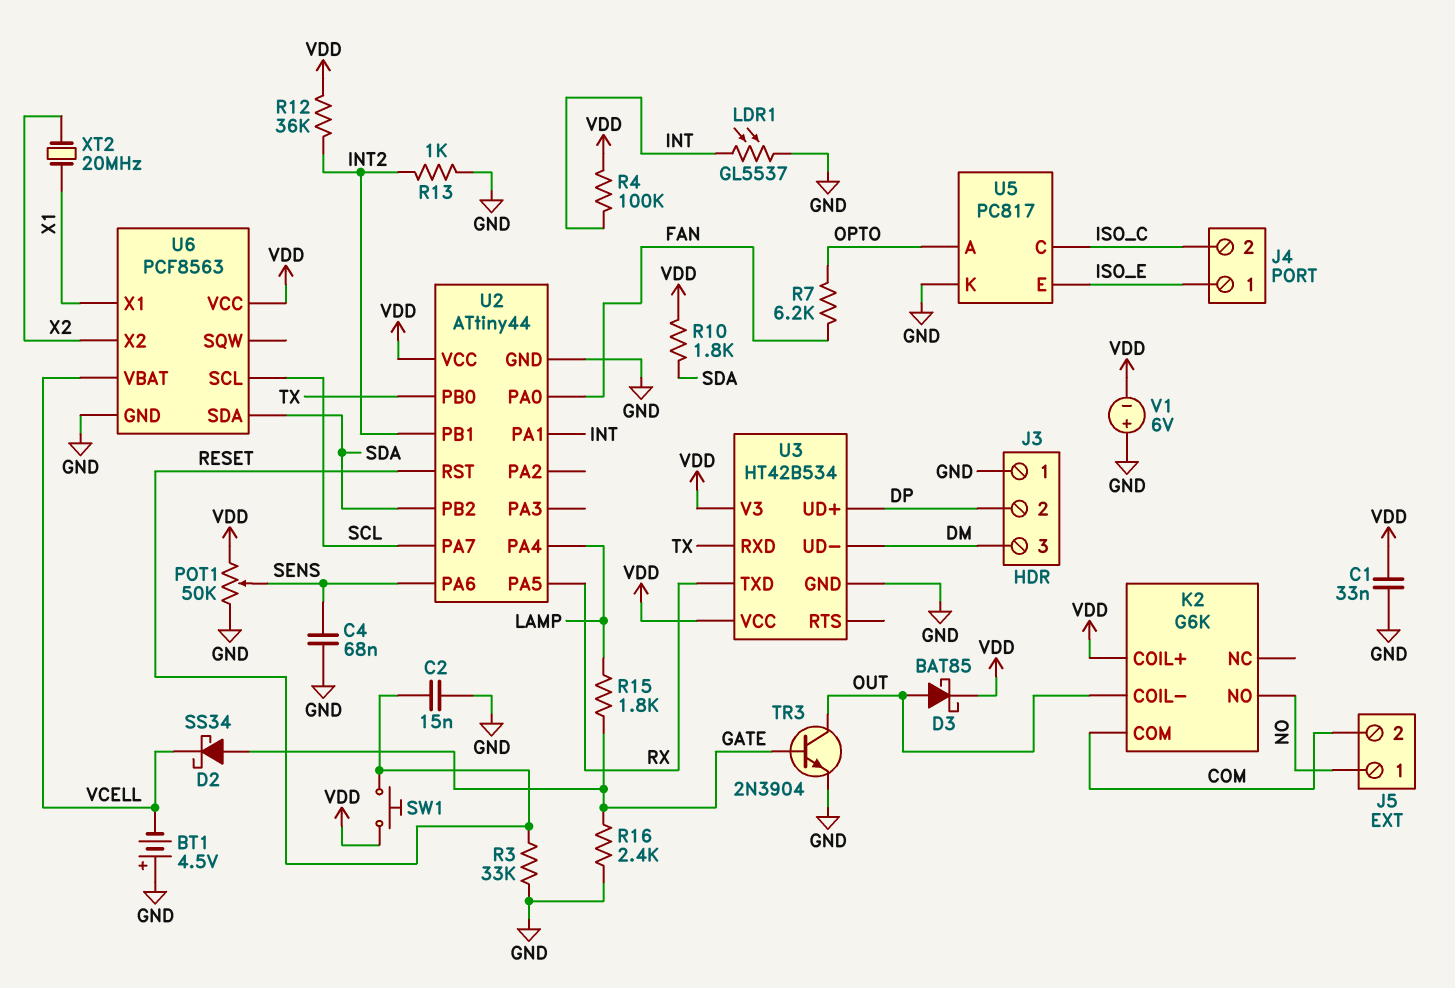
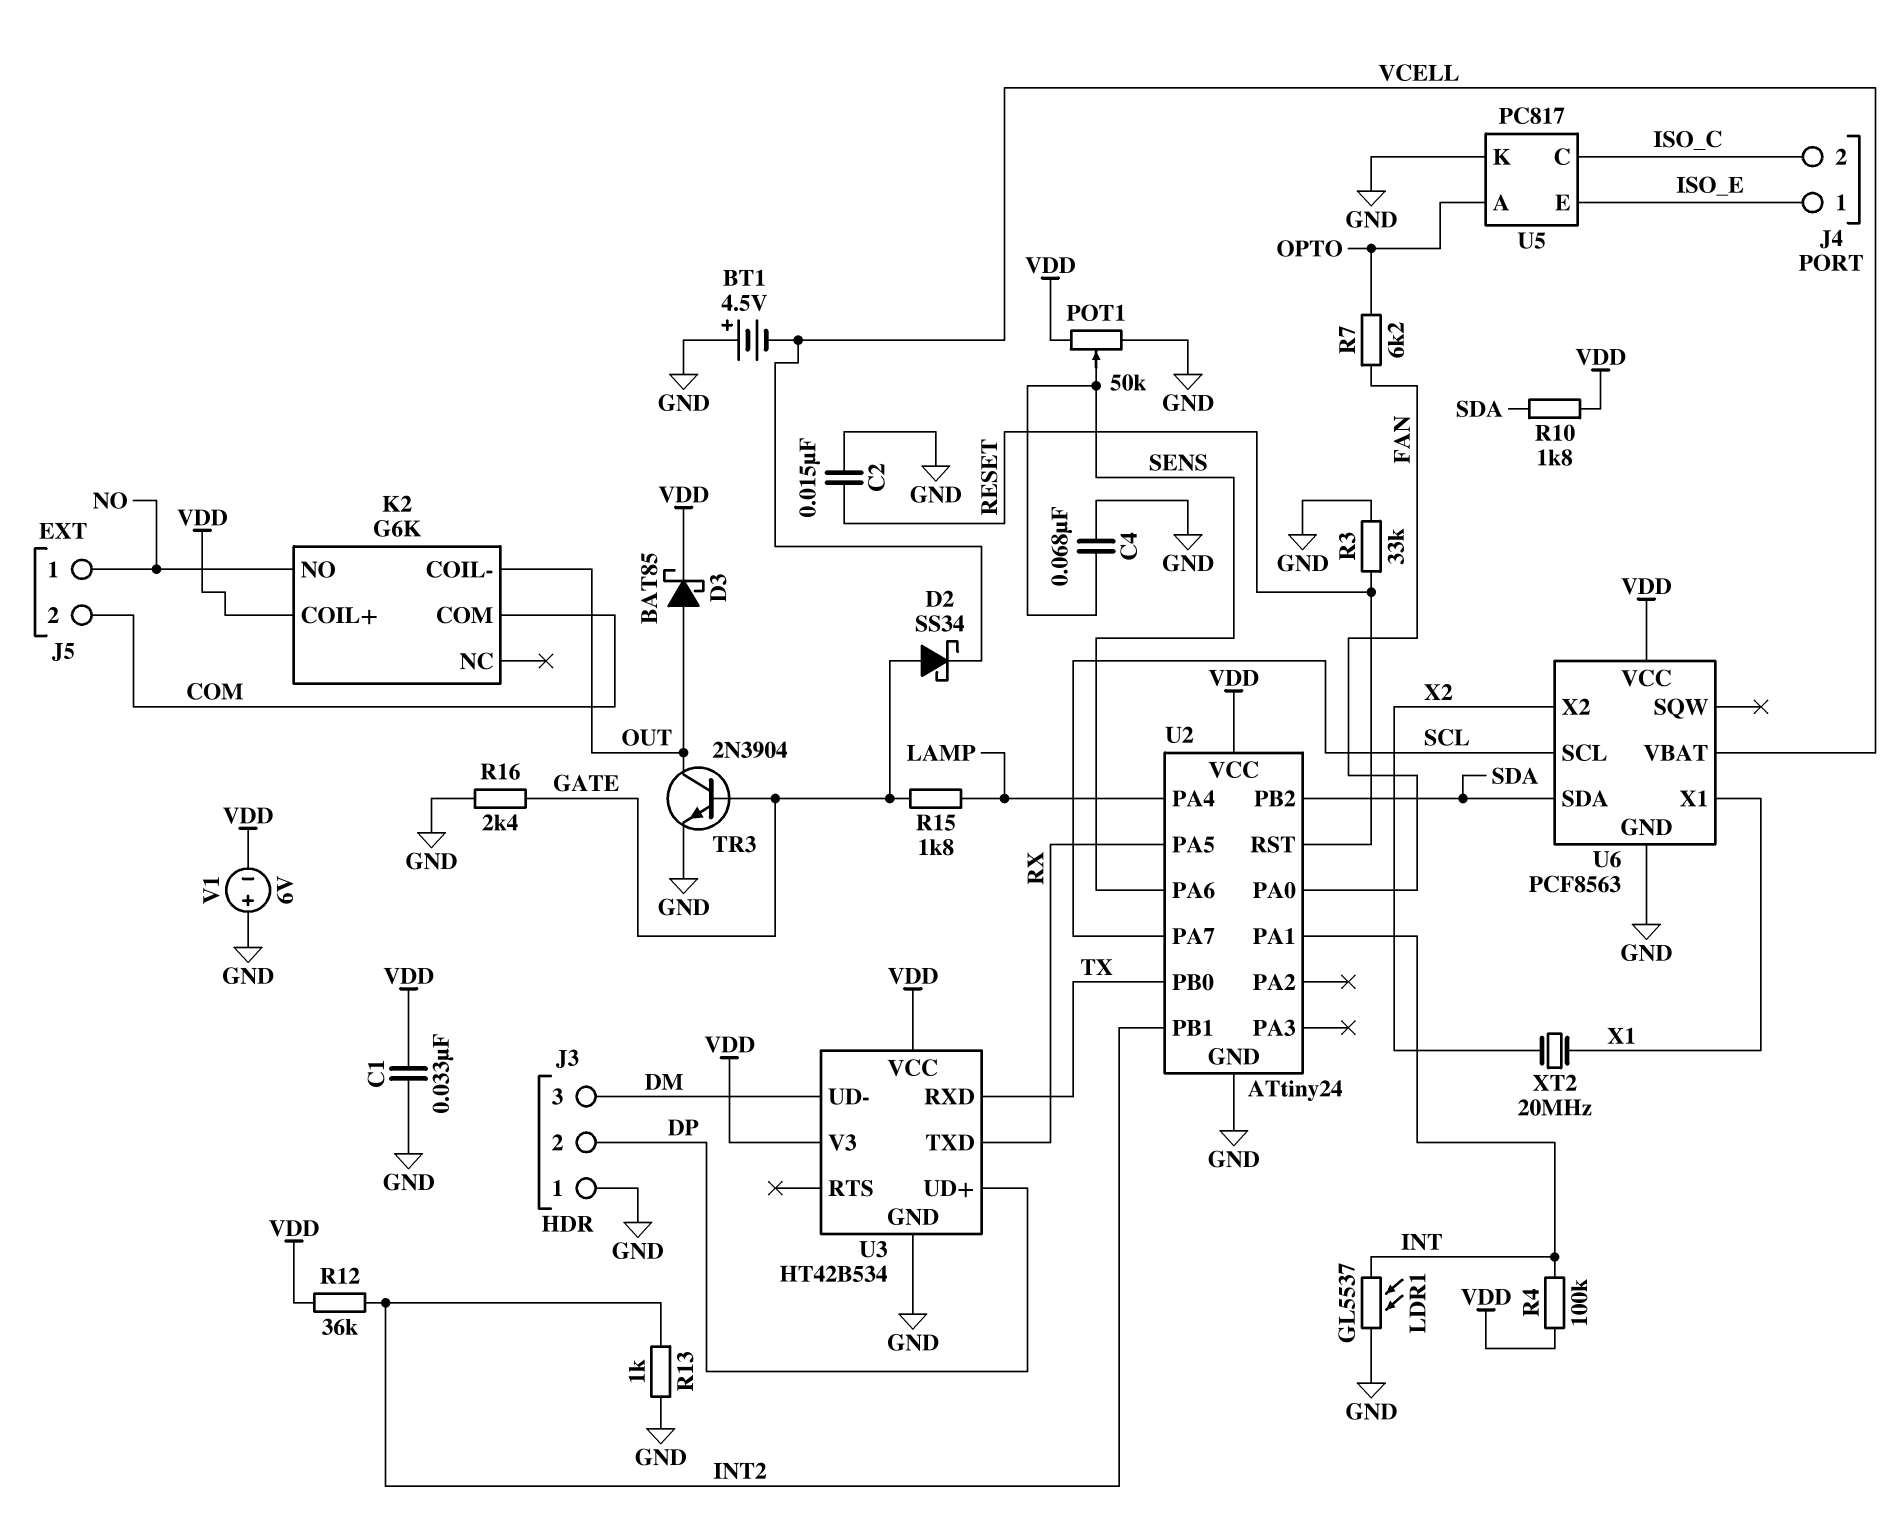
SW1: button (RESET, VDD) -> none
U2: ATtiny44 -> ATtiny24

